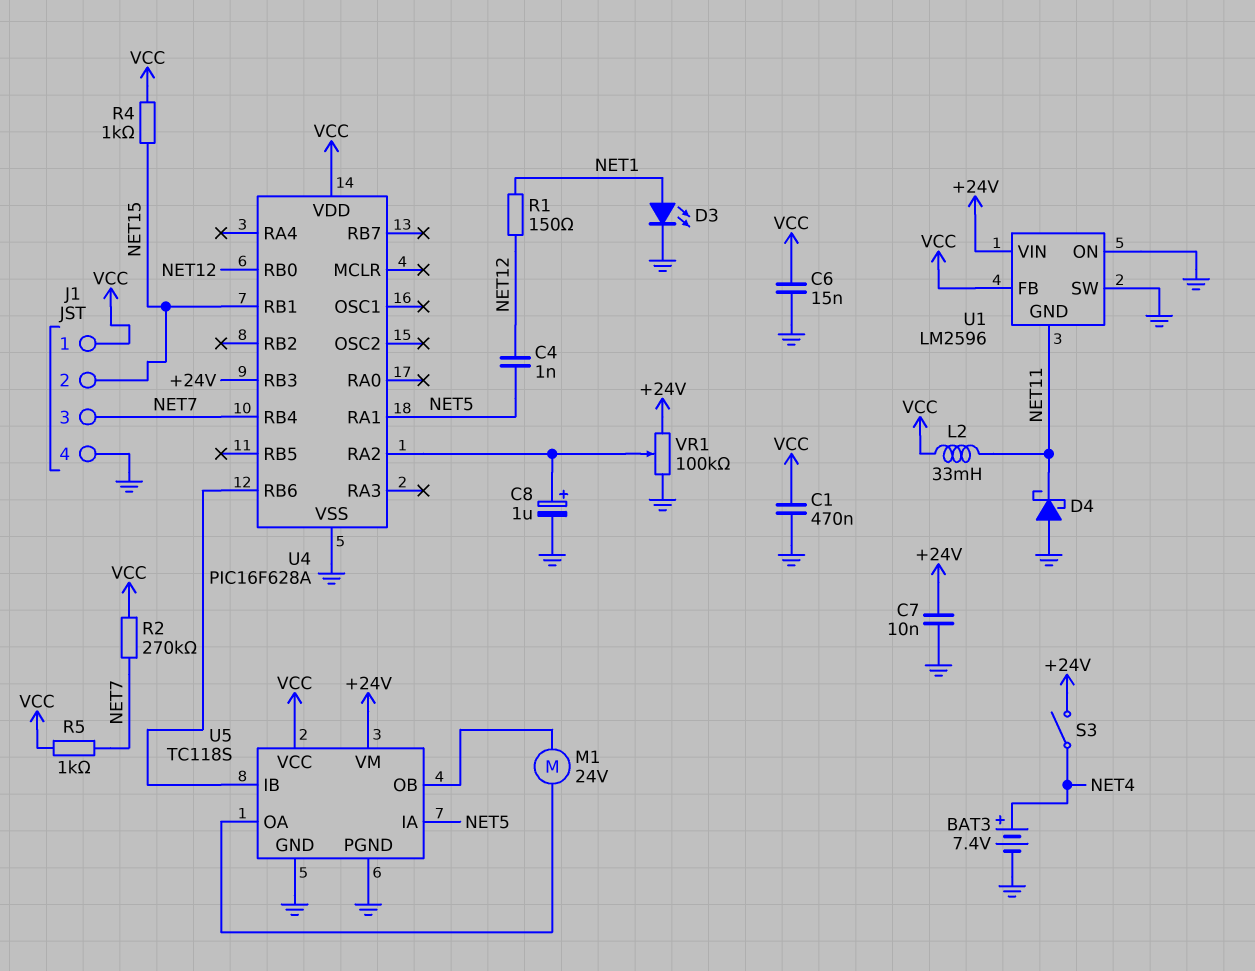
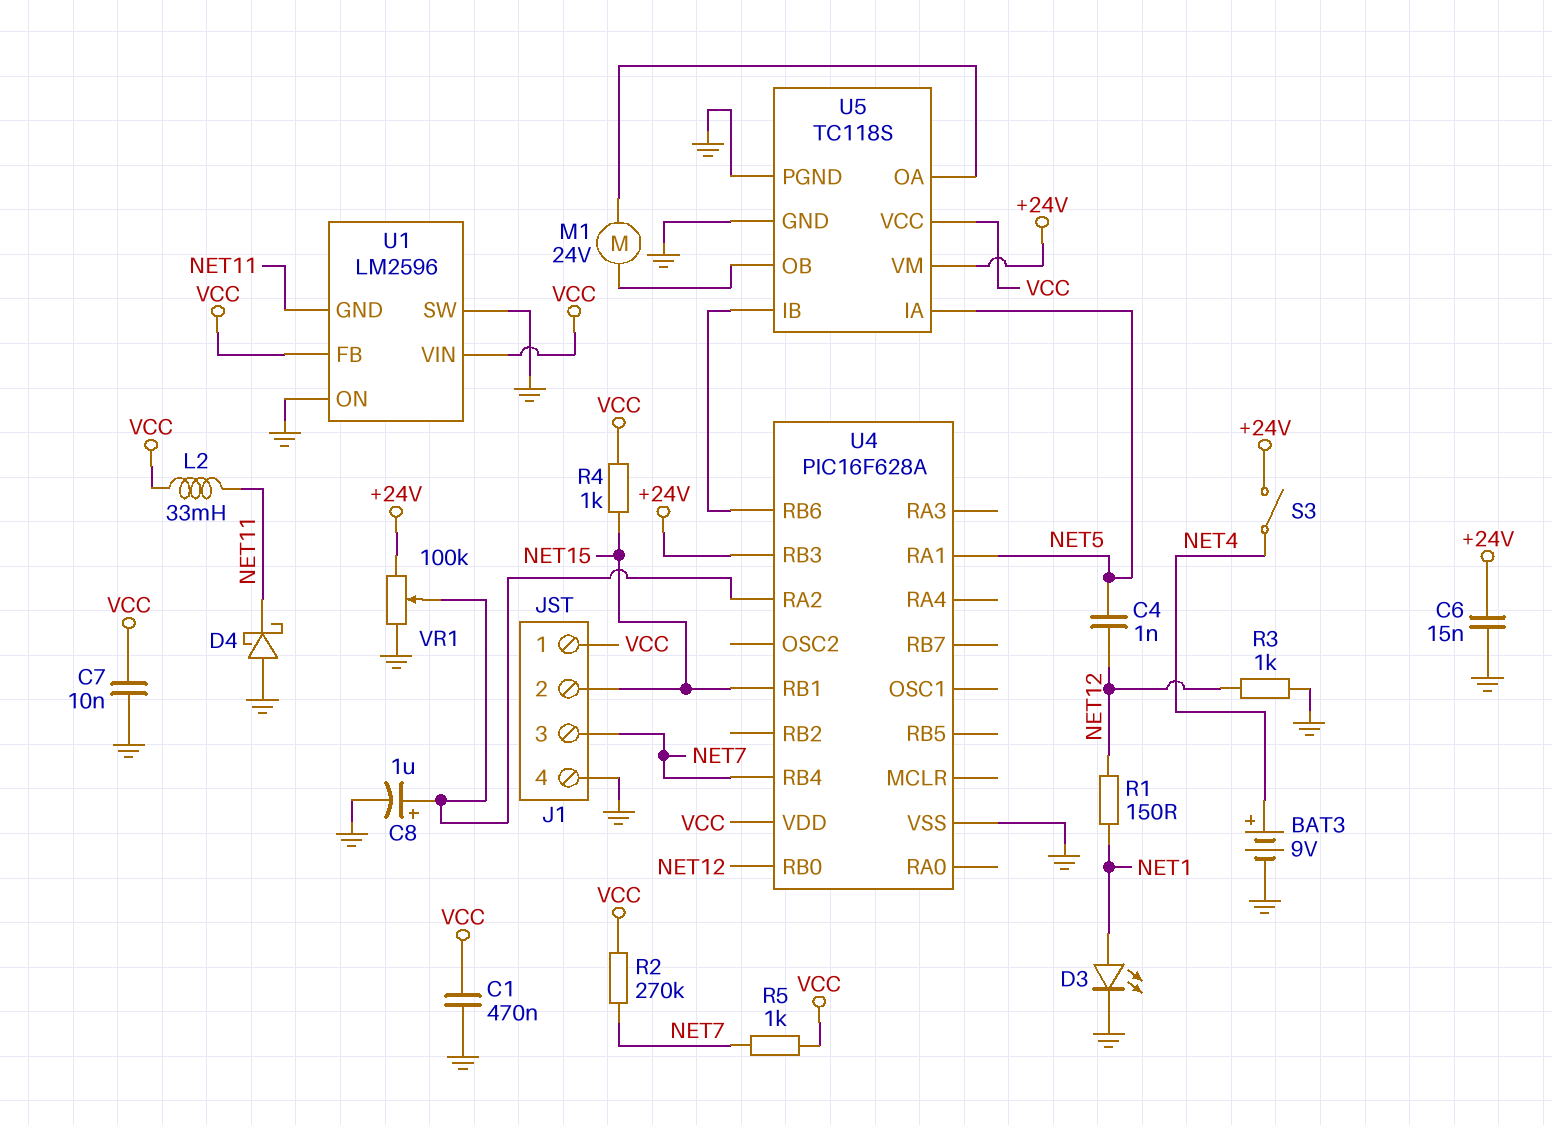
BAT3: 7.4V (plus NET4, minus GND) -> 9V (plus NET4, minus GND)
C6: 15nF (GND, VCC) -> 15nF (+24V, GND)
C7: 10nF (+24V, GND) -> 10nF (GND, VCC)
R3: none -> 1k (GND, NET12)
U1 pin VIN: +24V -> VCC

